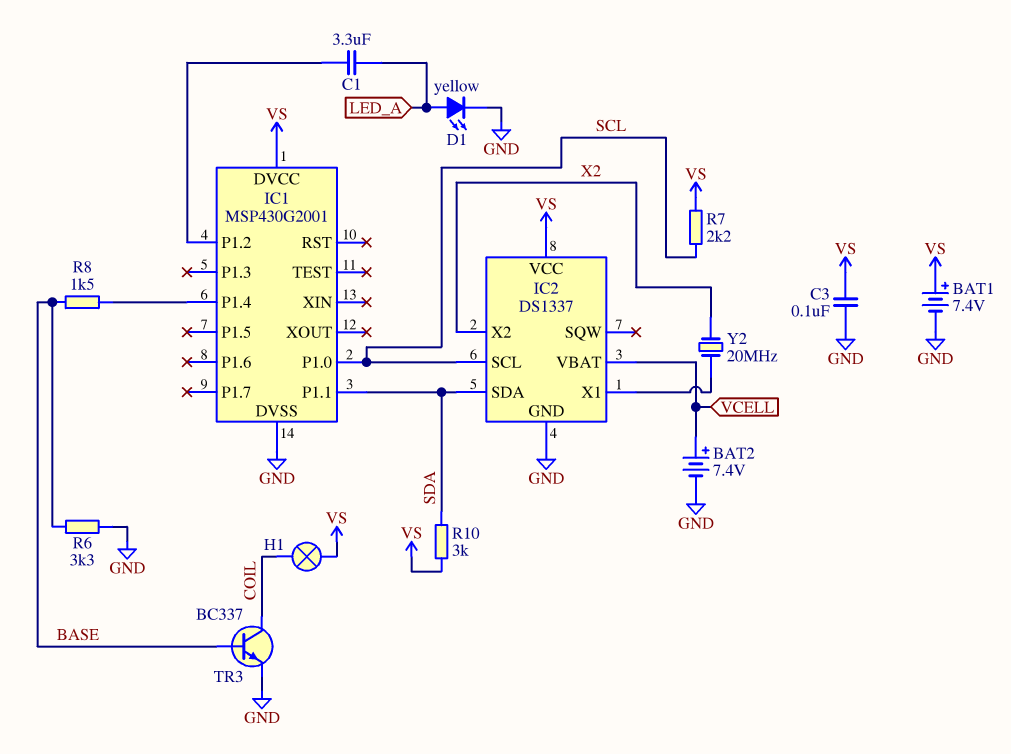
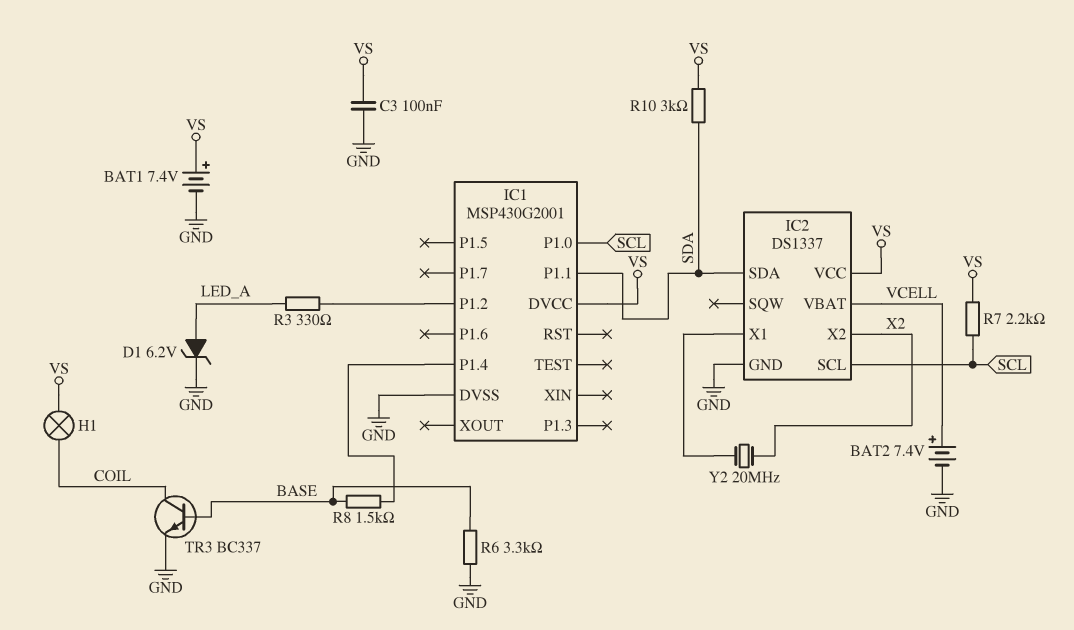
C1: 3.3uF (IC1/P1.2, LED_A) -> none
D1: LED yellow (A LED_A, K GND) -> zener 6.2V (A LED_A, K GND)
R3: none -> 330 (IC1/P1.2, LED_A)

